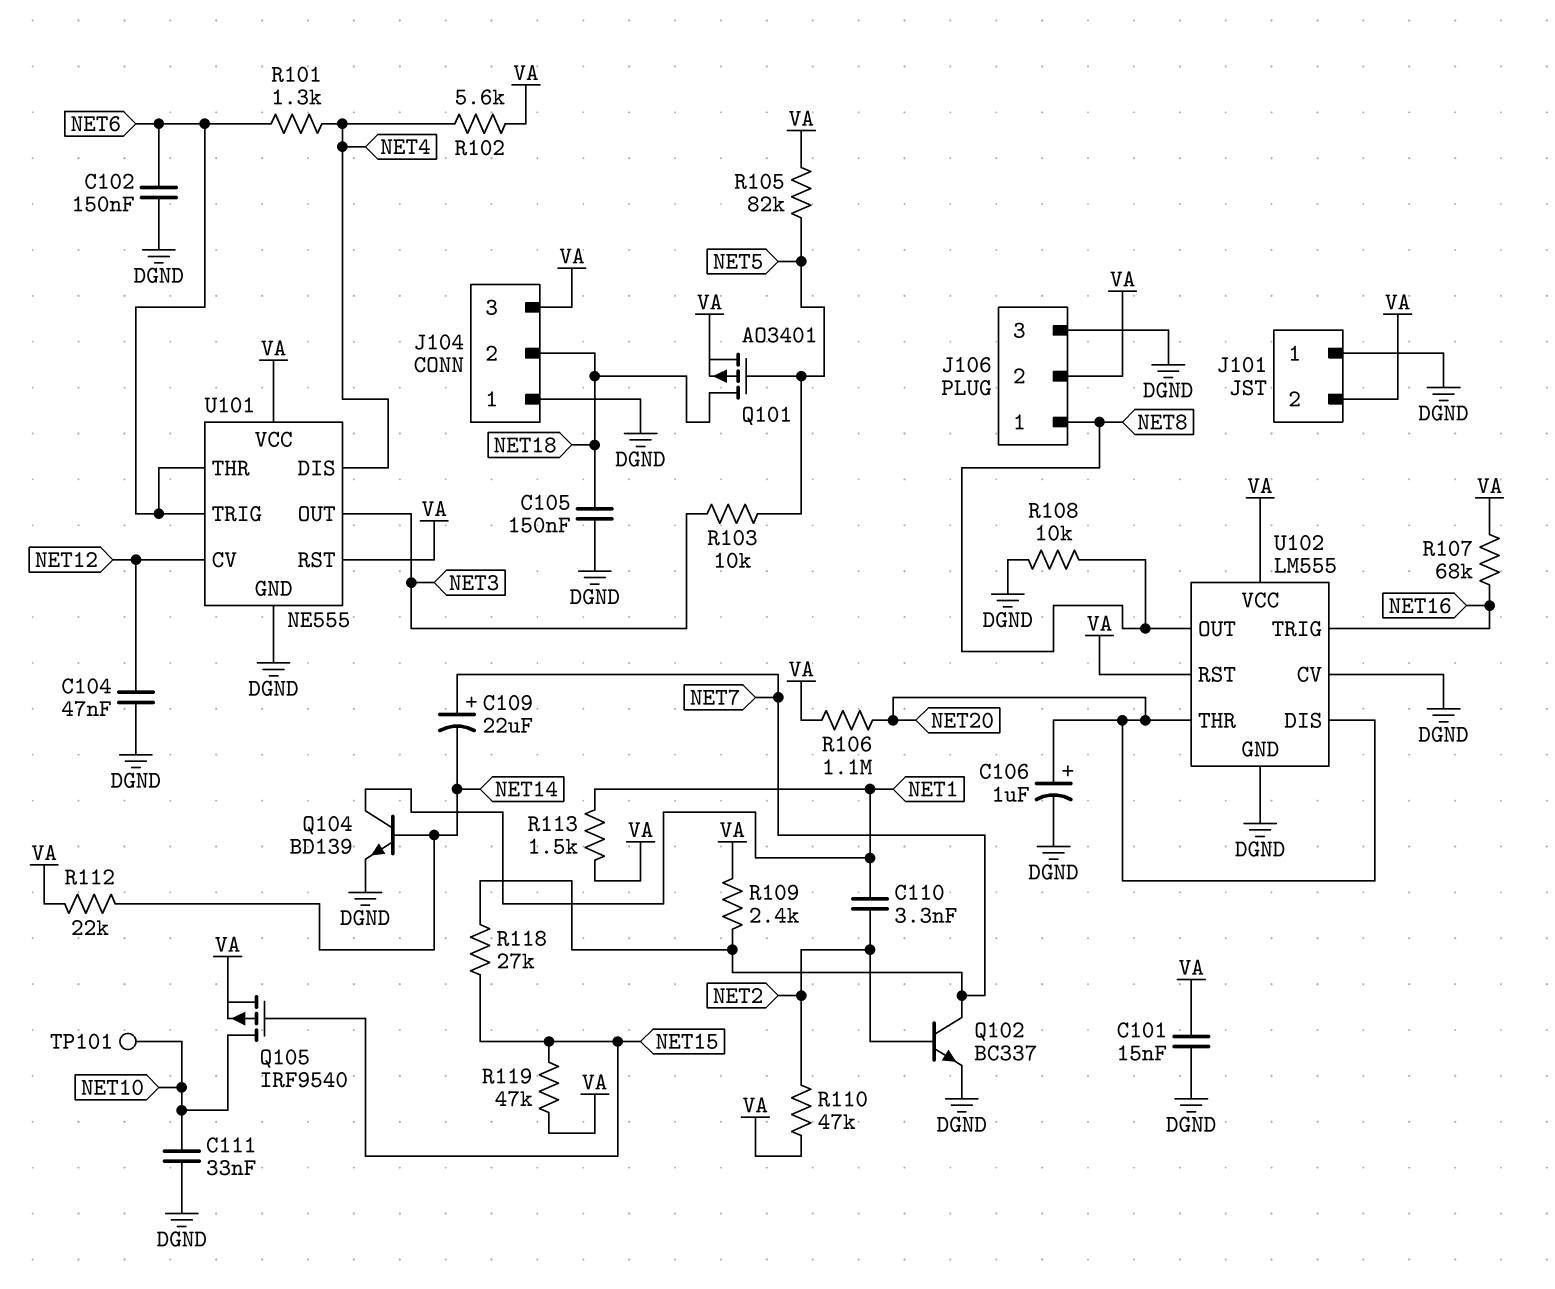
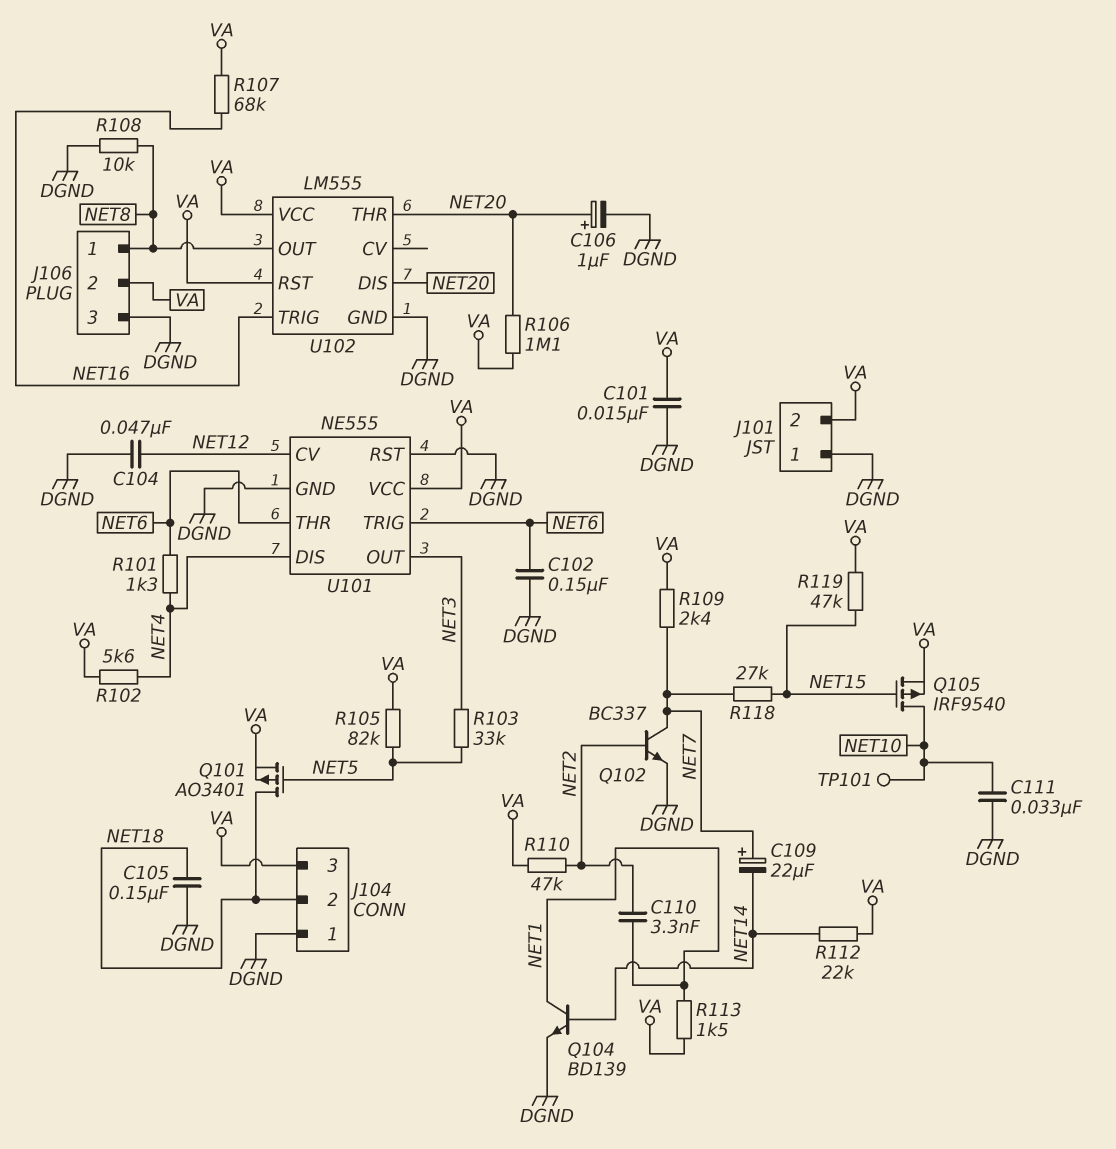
R103: 10k (NET3, NET5) -> 33k (NET3, NET5)
U101 pin RST: VA -> DGND
U102 pin CV: DGND -> none

